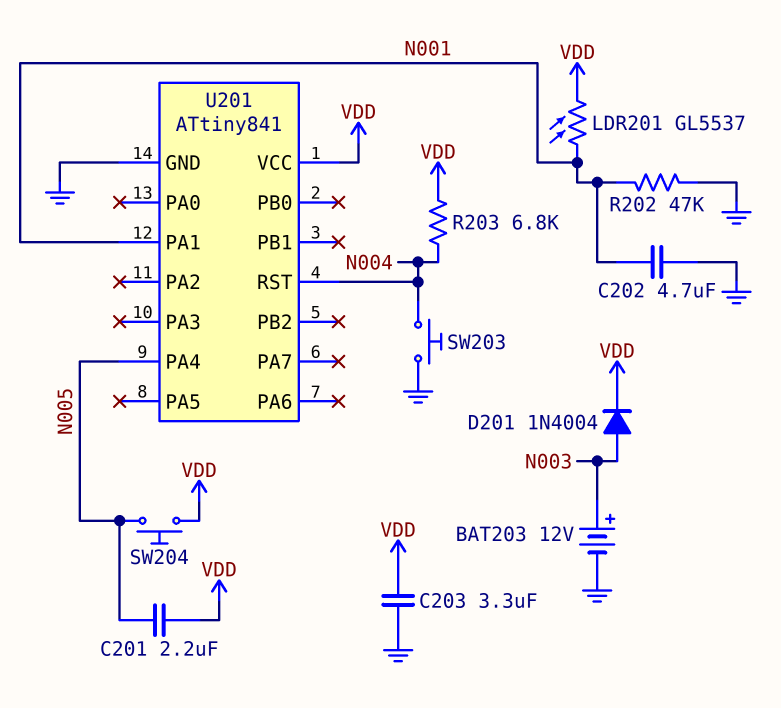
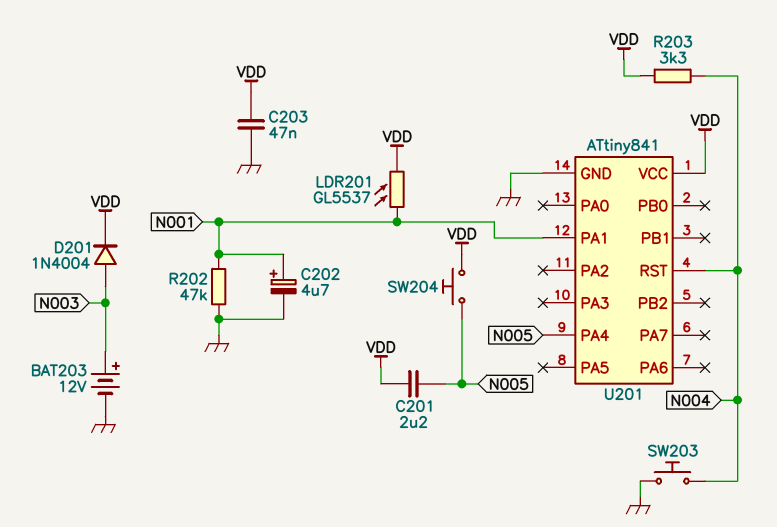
C202: 4.7uF (GND, N001) -> 4.7uF (plus N001, minus GND)
C203: 3.3uF (GND, VDD) -> 47nF (GND, VDD)
R203: 6.8k (N004, VDD) -> 3.3k (N004, VDD)

